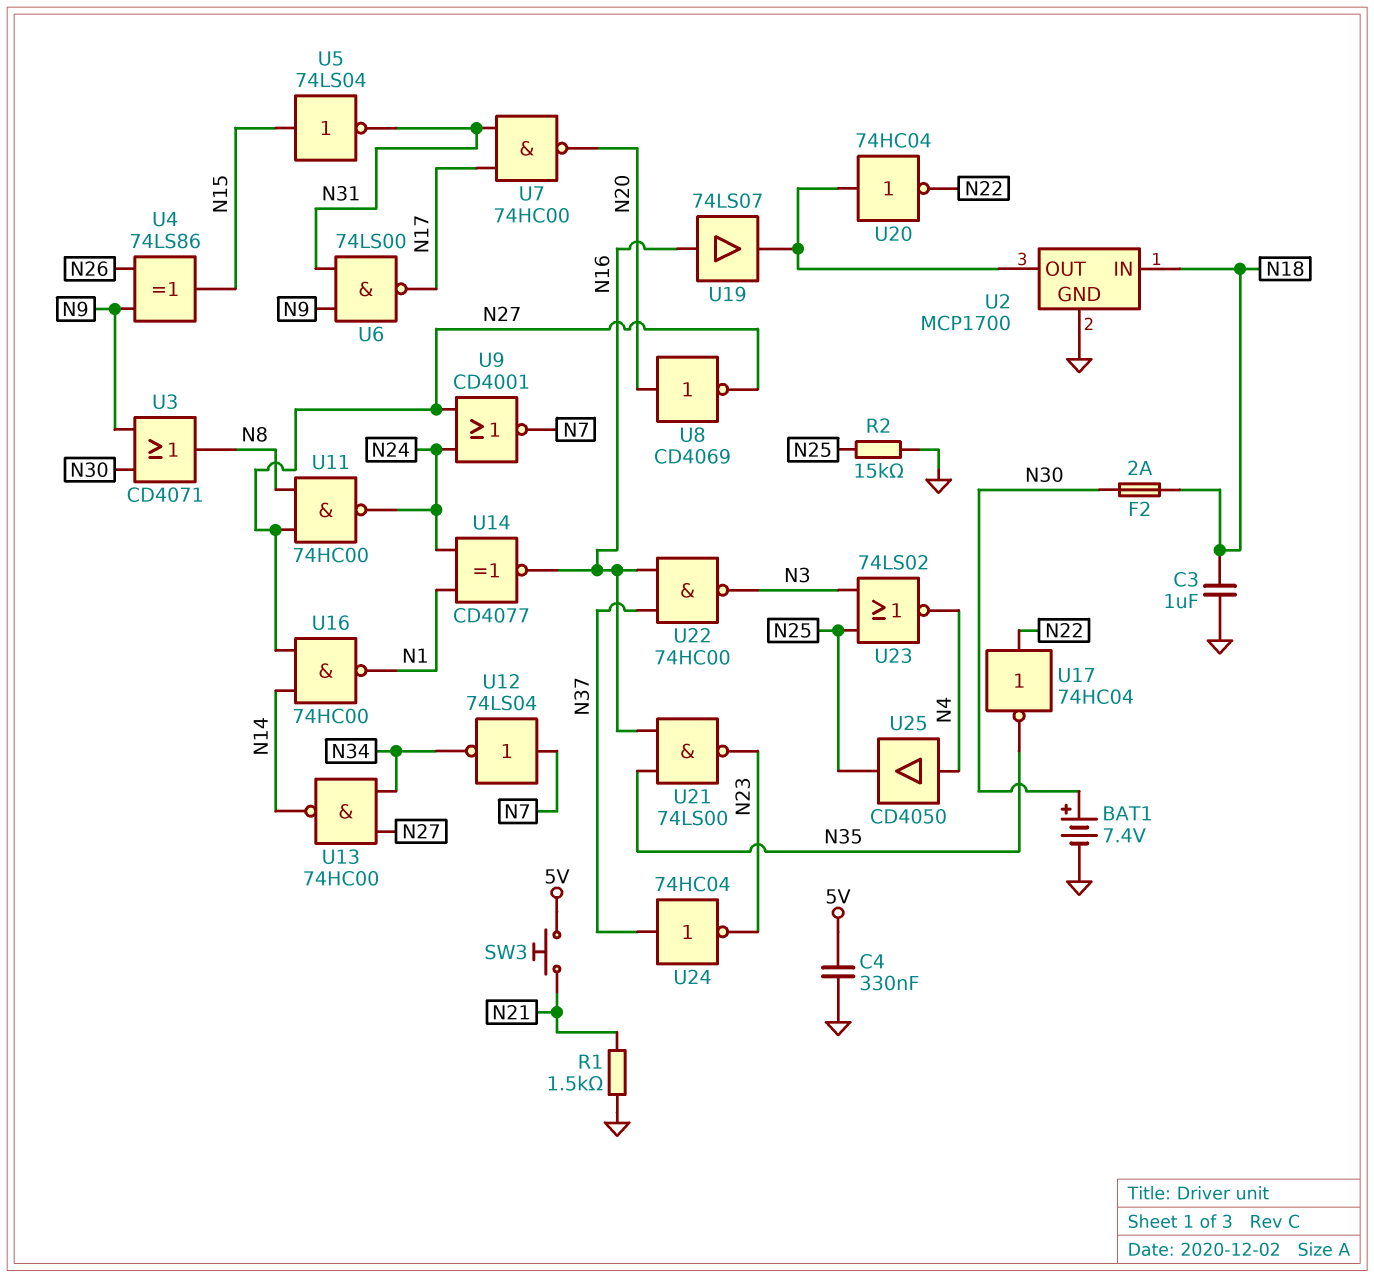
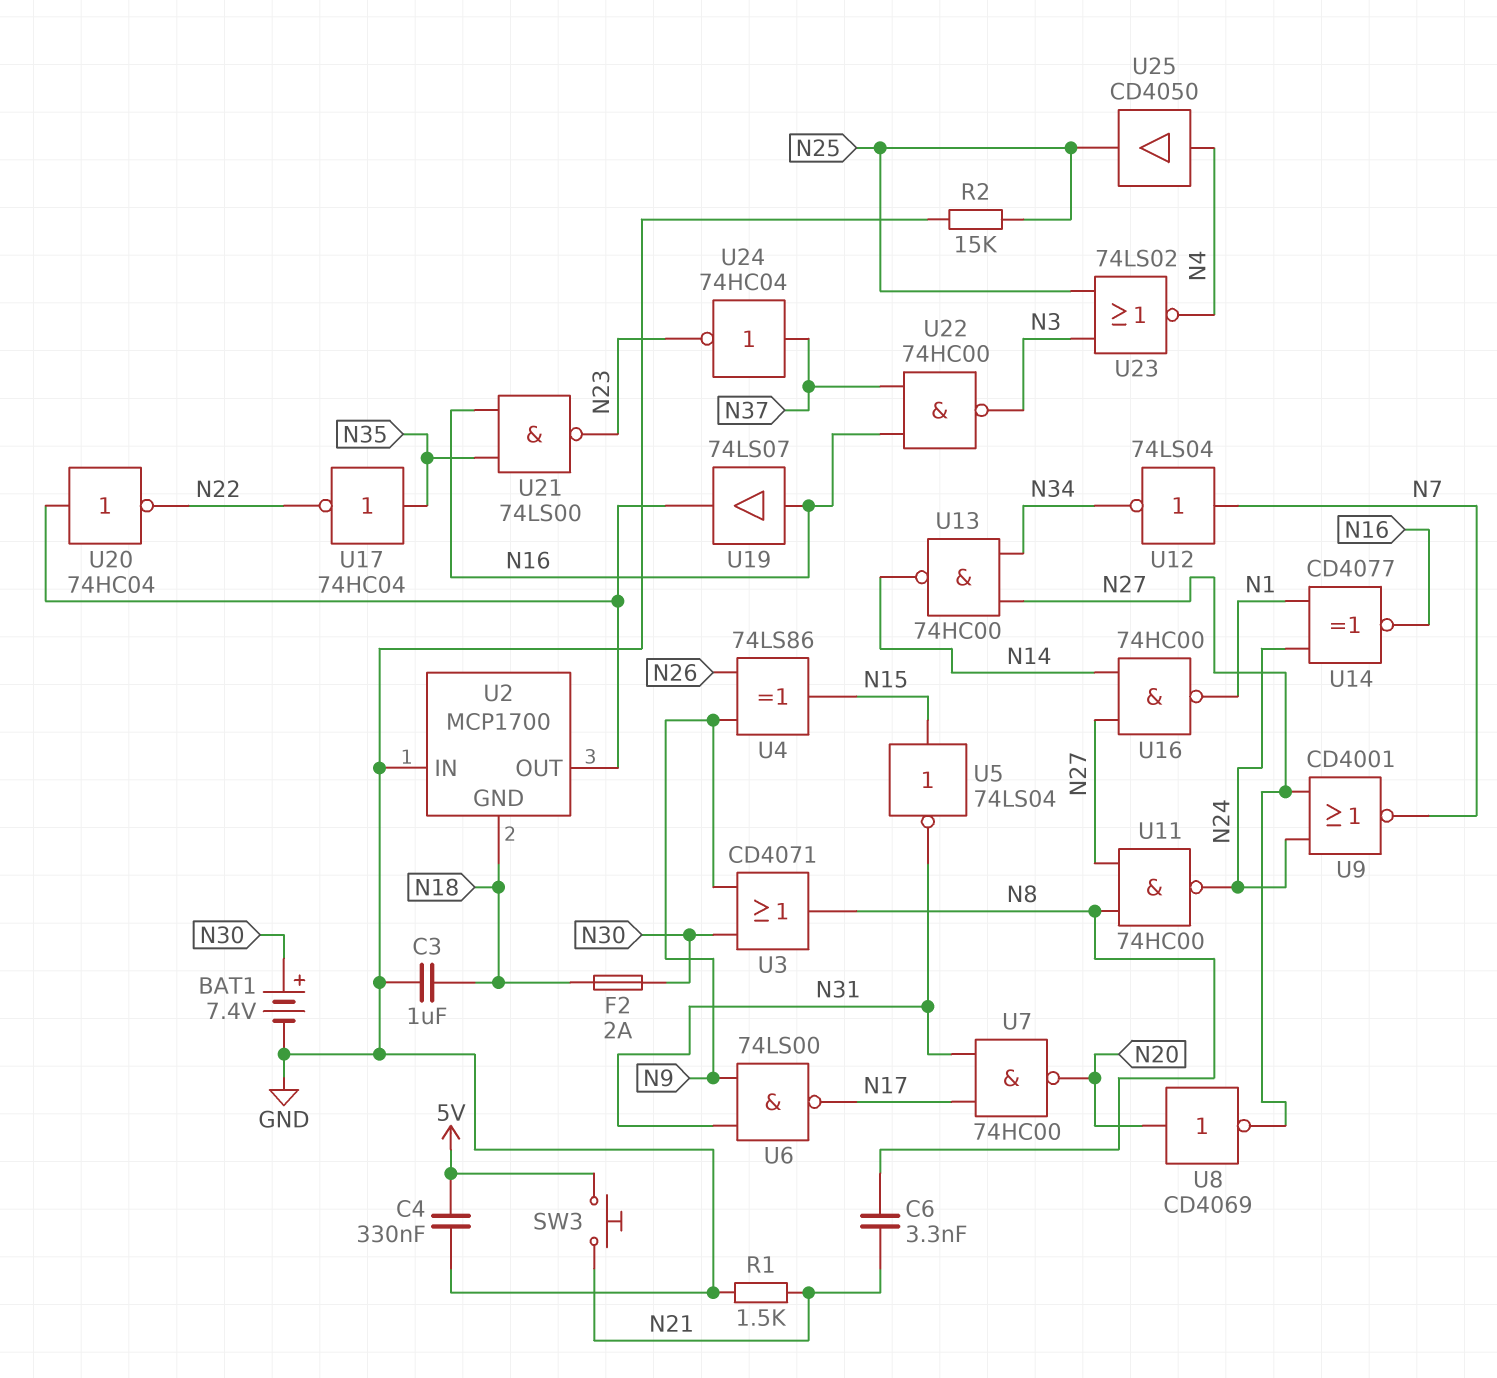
C6: none -> 3.3nF (N8, N21)
U2 pin GND: GND -> N18
U2 pin IN: N18 -> GND
U17: NOT 74HC04 (in N22, out N35) -> NOT 74HC04 (in N35, out N22)

